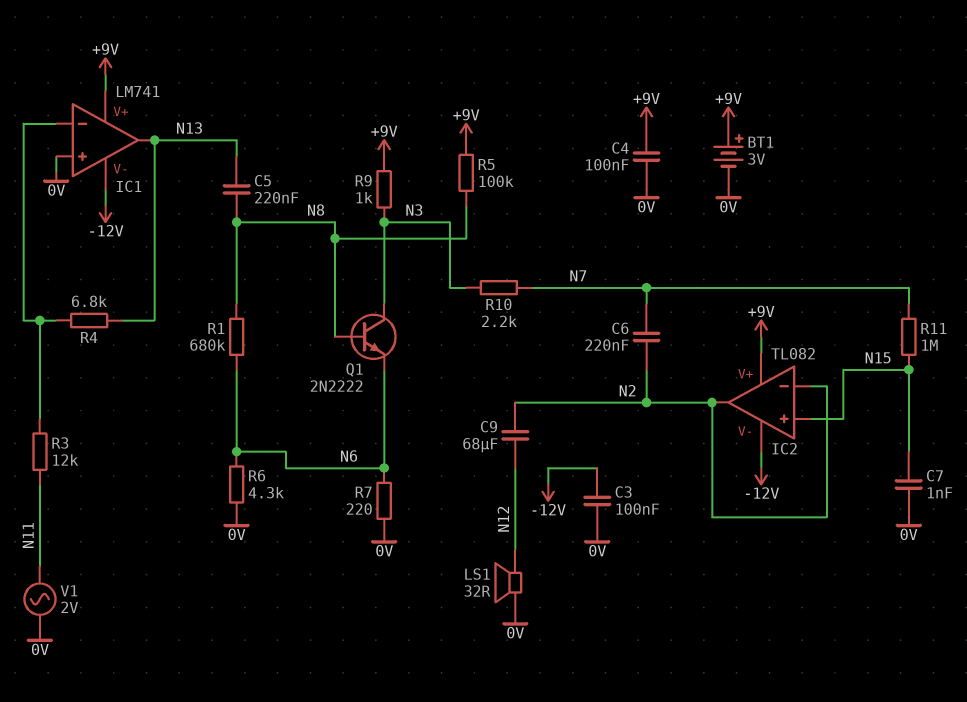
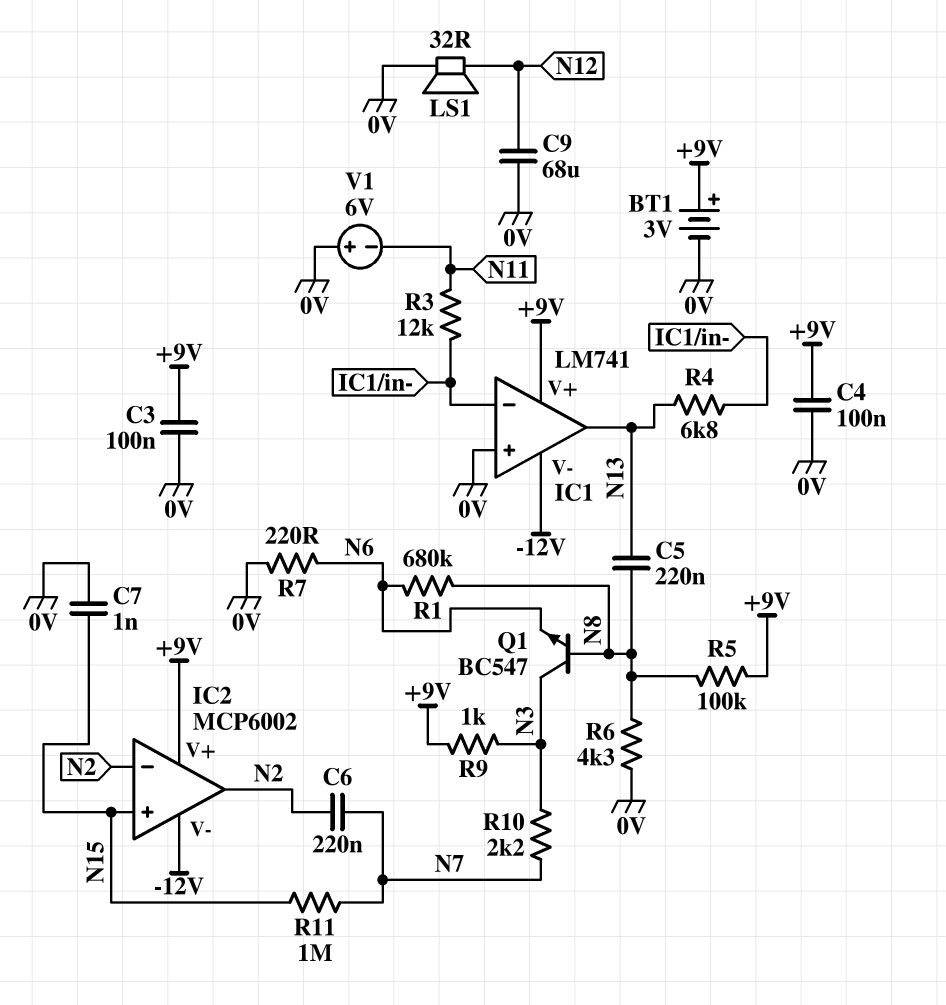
C3: 100nF (-12V, 0V) -> 100nF (+9V, 0V)
C9: 68uF (N2, N12) -> 68uF (0V, N12)
IC2: TL082 -> MCP6002
Q1: NPN 2N2222 (B N8, C N3, E N6) -> NPN BC547 (B N8, C N3, E N6)
R6: 4.3k (0V, N6) -> 4.3k (0V, N8)
V1: AC 2V (0V, N11) -> 6V (plus 0V, minus N11)

